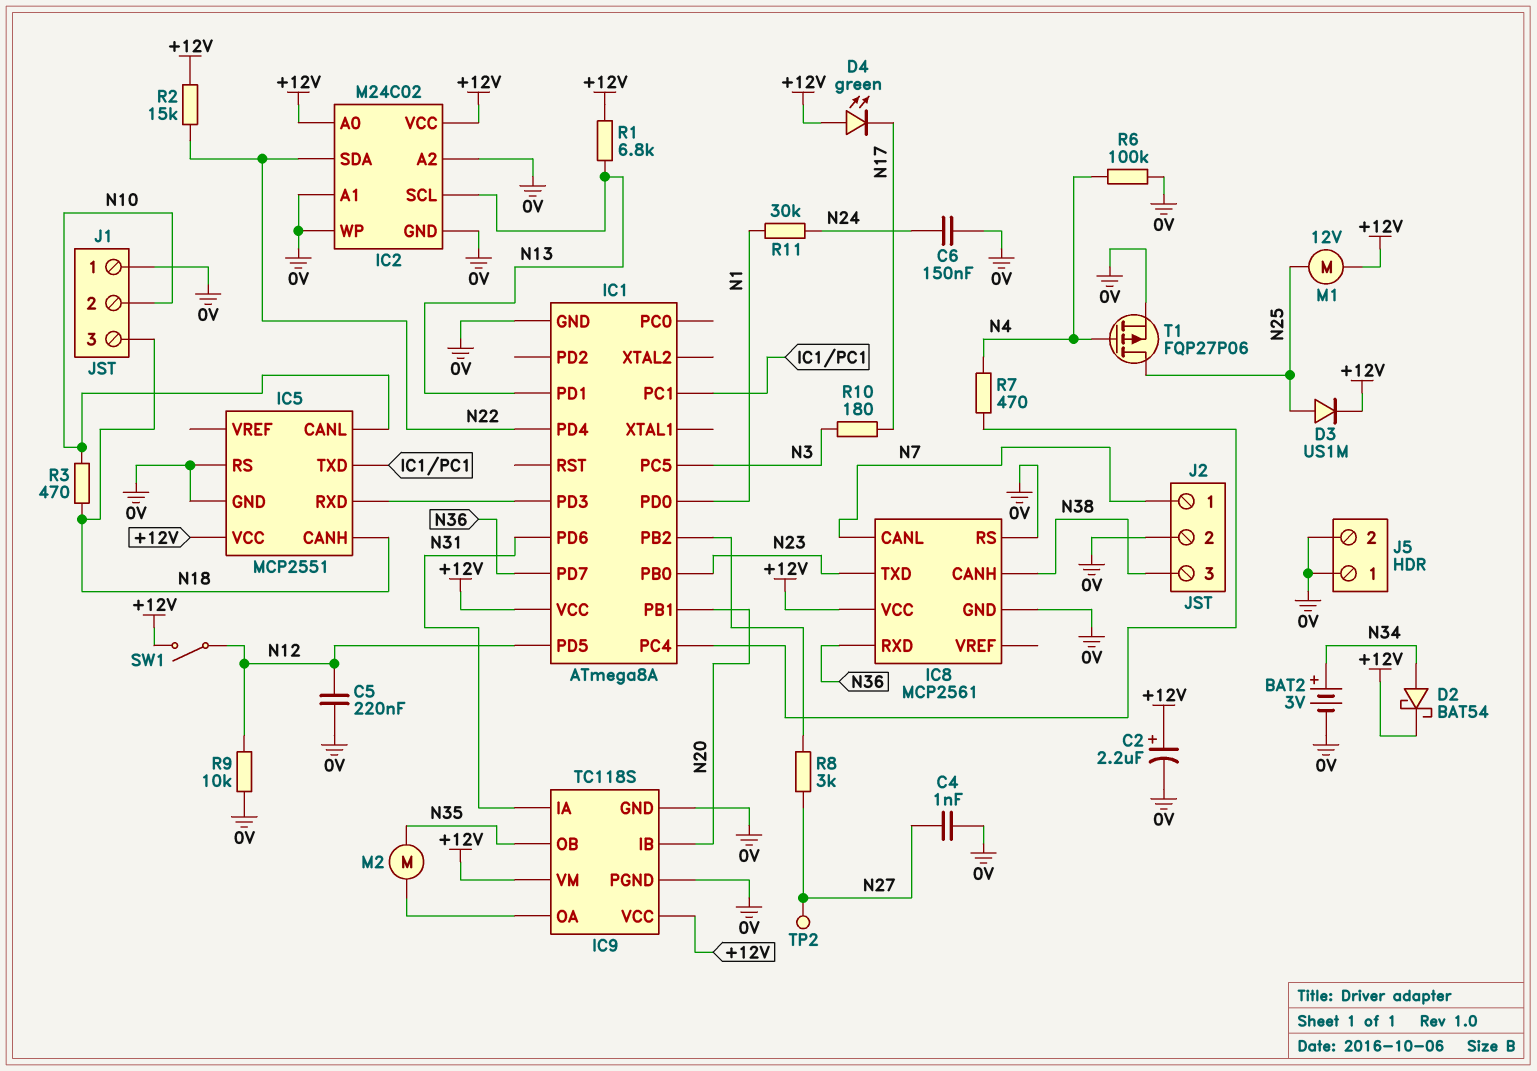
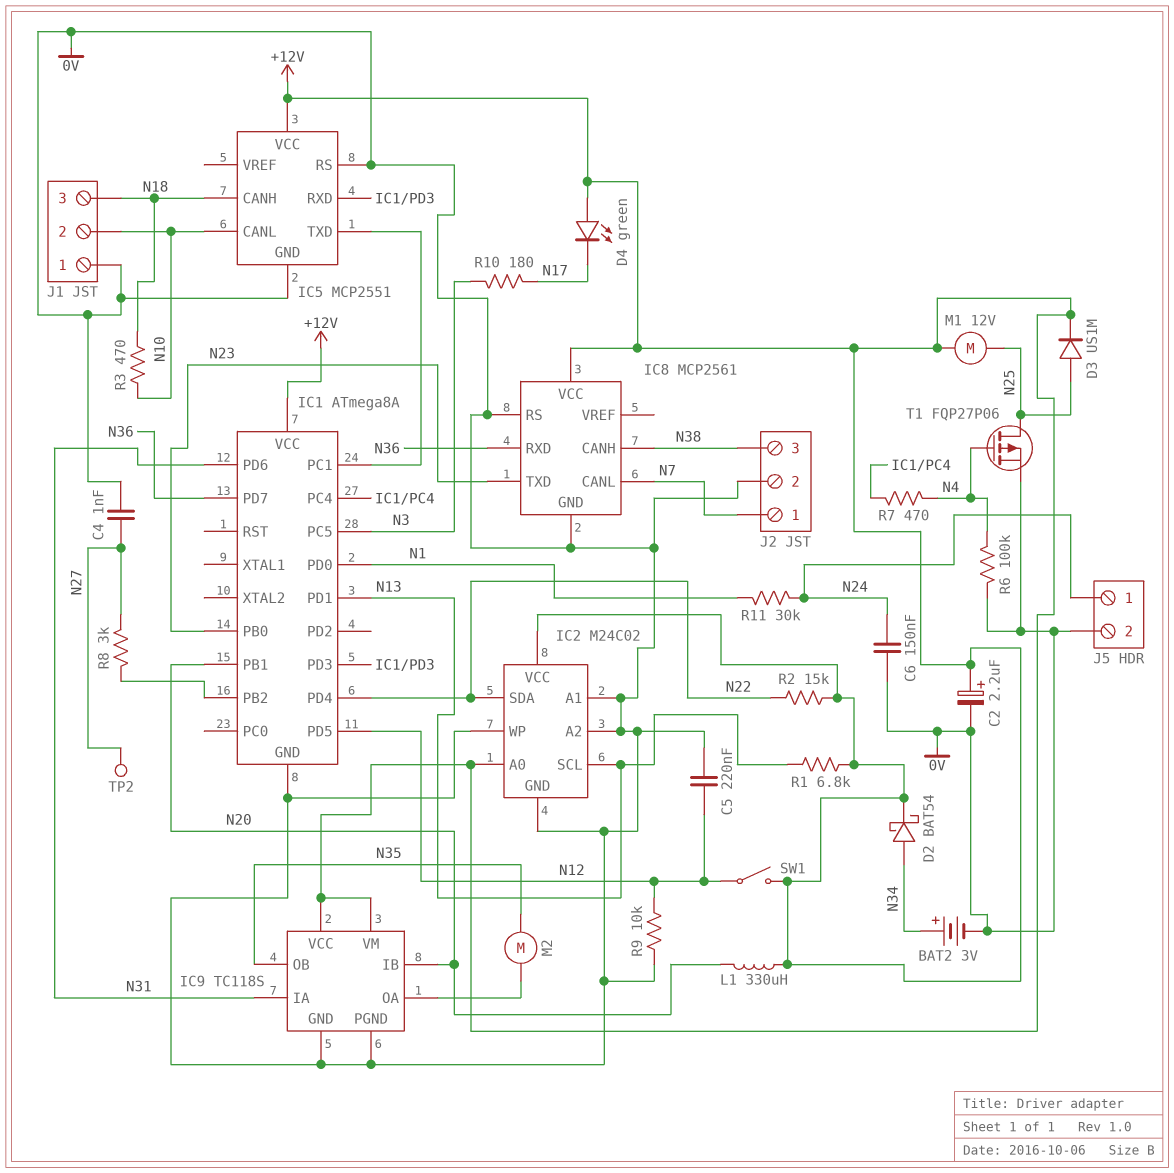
J5 pin 1: 0V -> N24
L1: none -> 330uH (+12V, N20)

